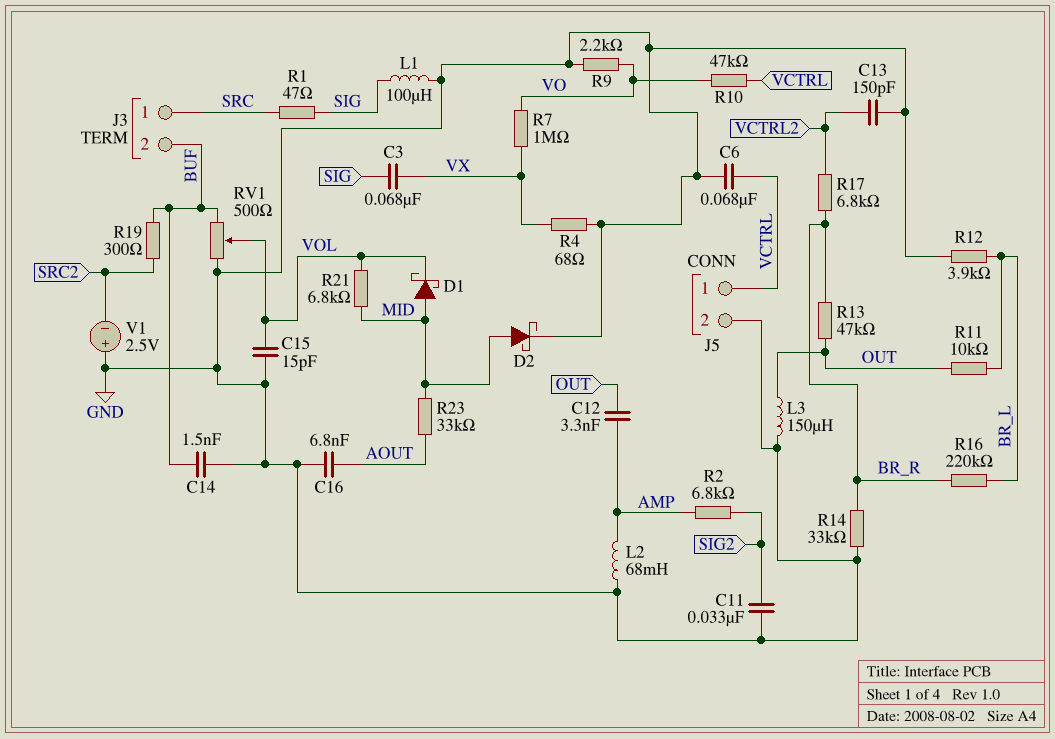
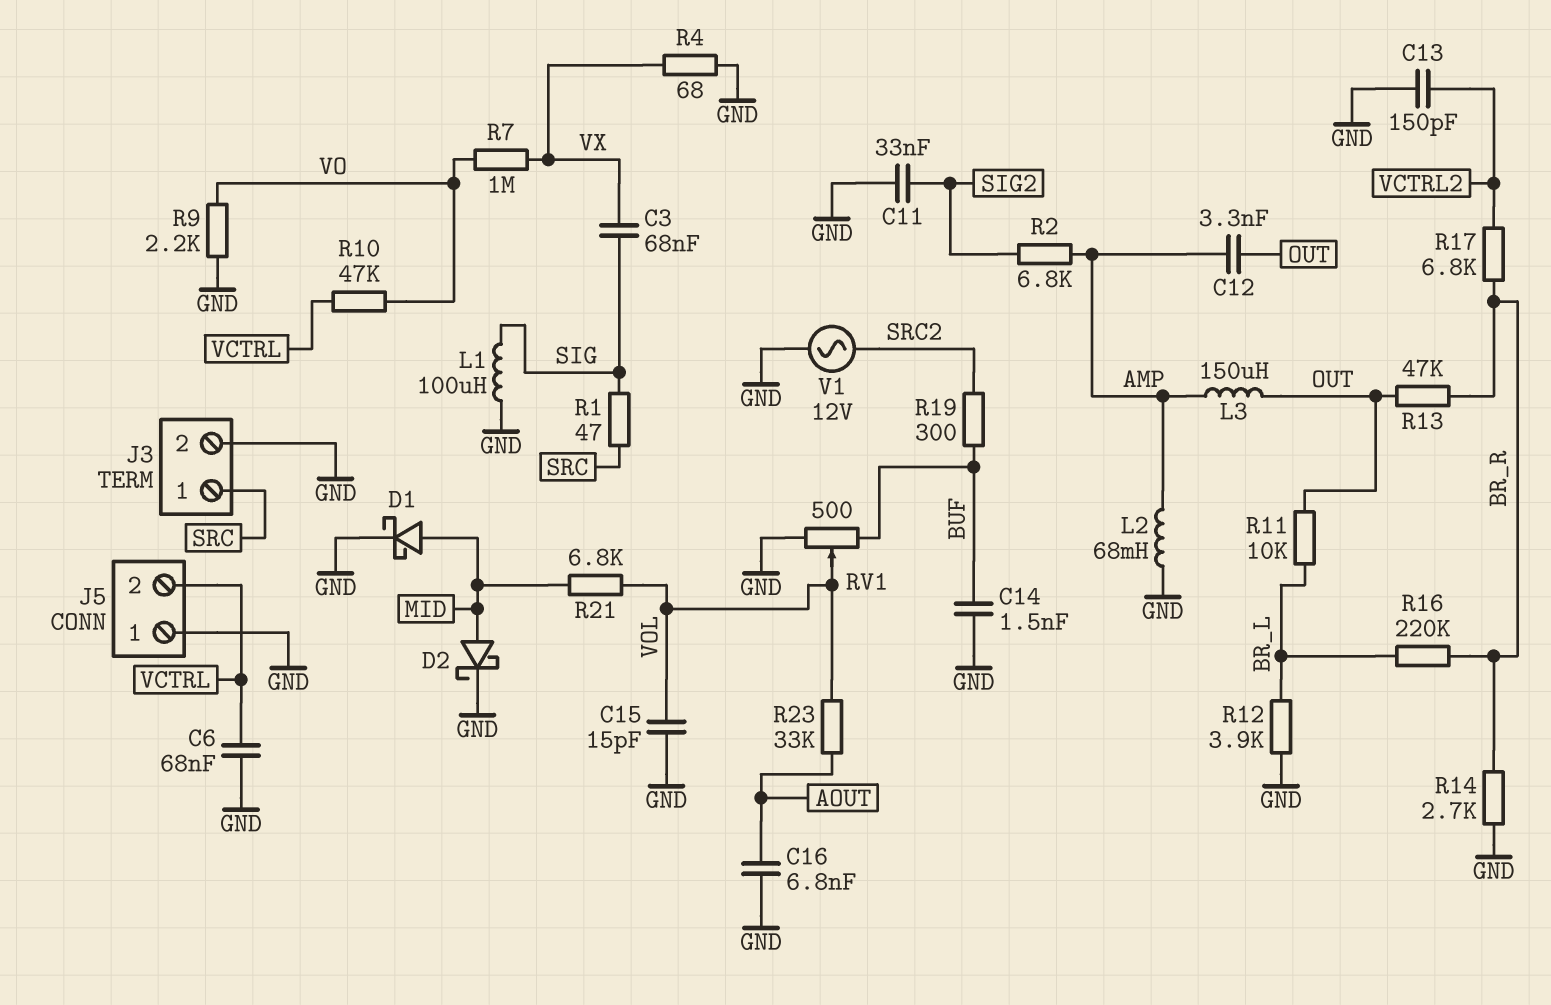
D1: schottky (A MID, K VOL) -> schottky (A MID, K GND)
J3 pin 2: BUF -> GND
J5 pin 1: VCTRL -> GND
J5 pin 2: GND -> VCTRL
L3: 150uH (GND, OUT) -> 150uH (AMP, OUT)
R14: 33k (BR_R, GND) -> 2.7k (BR_R, GND)
R23: 33k (AOUT, MID) -> 33k (AOUT, VOL)
V1: 2.5V (plus GND, minus SRC2) -> AC 12V (GND, SRC2)

